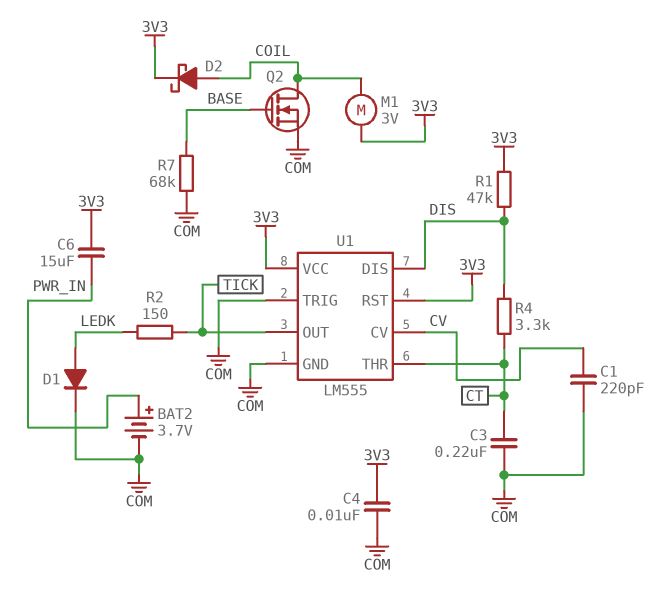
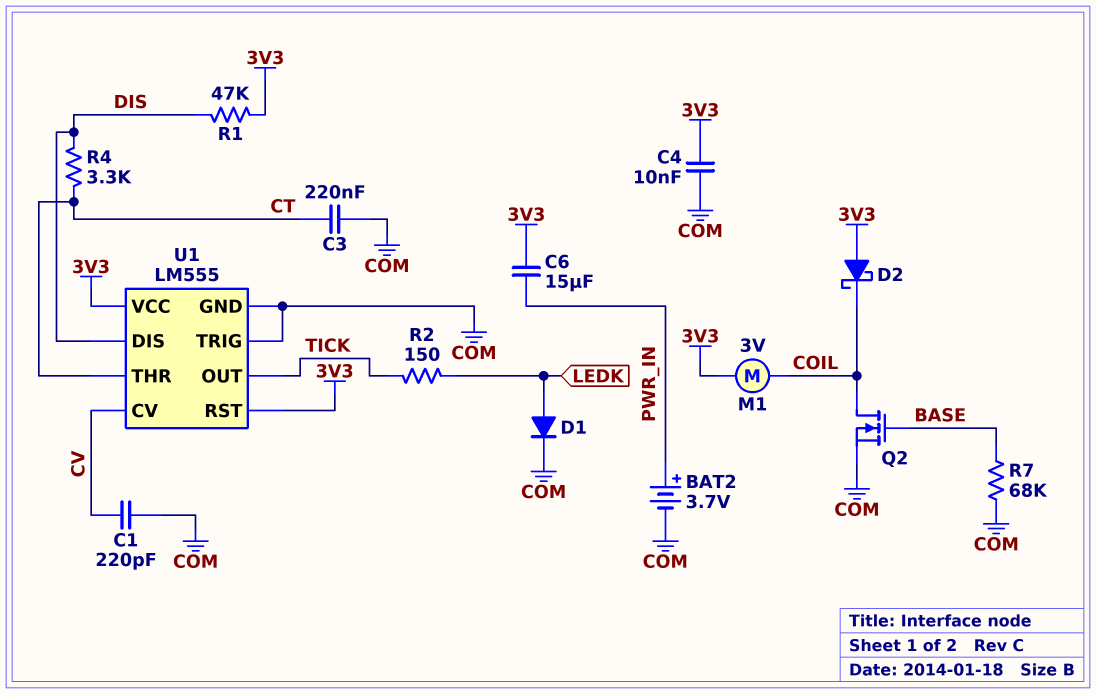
D2: schottky (A COIL, K 3V3) -> schottky (A 3V3, K COIL)

